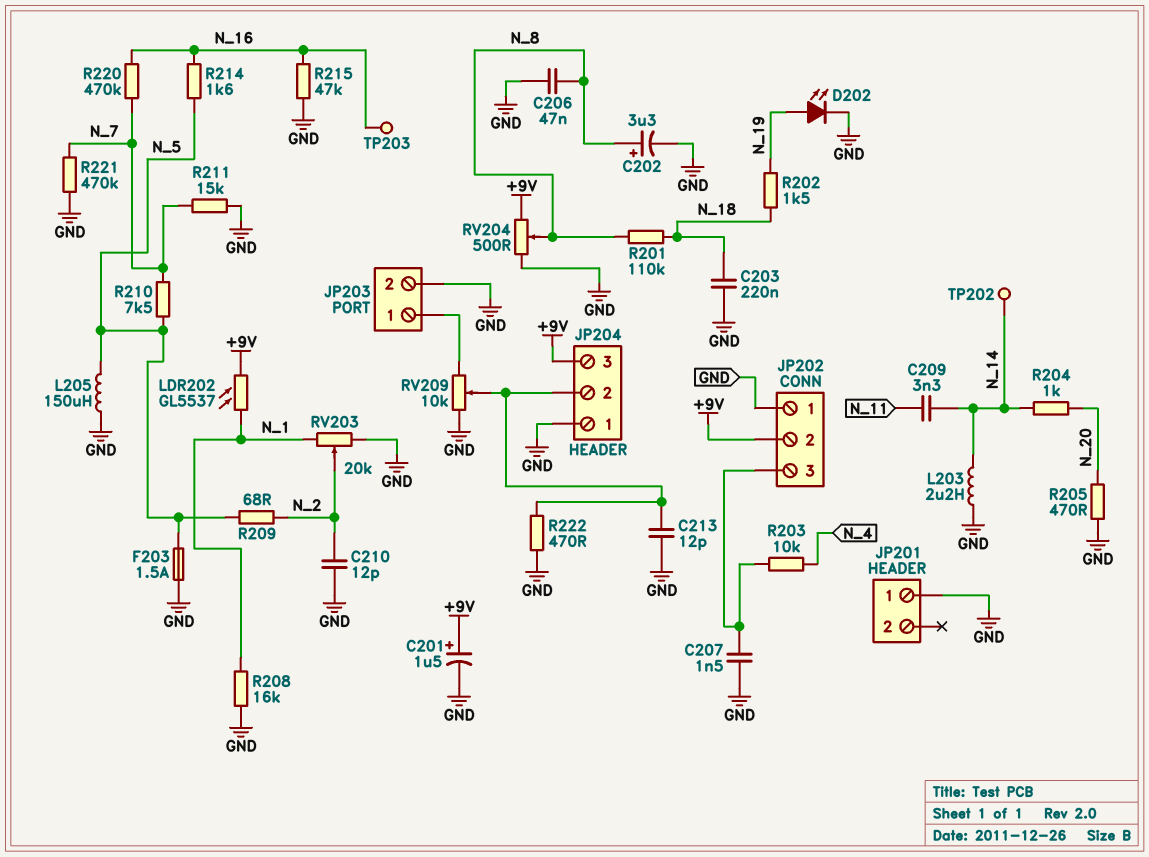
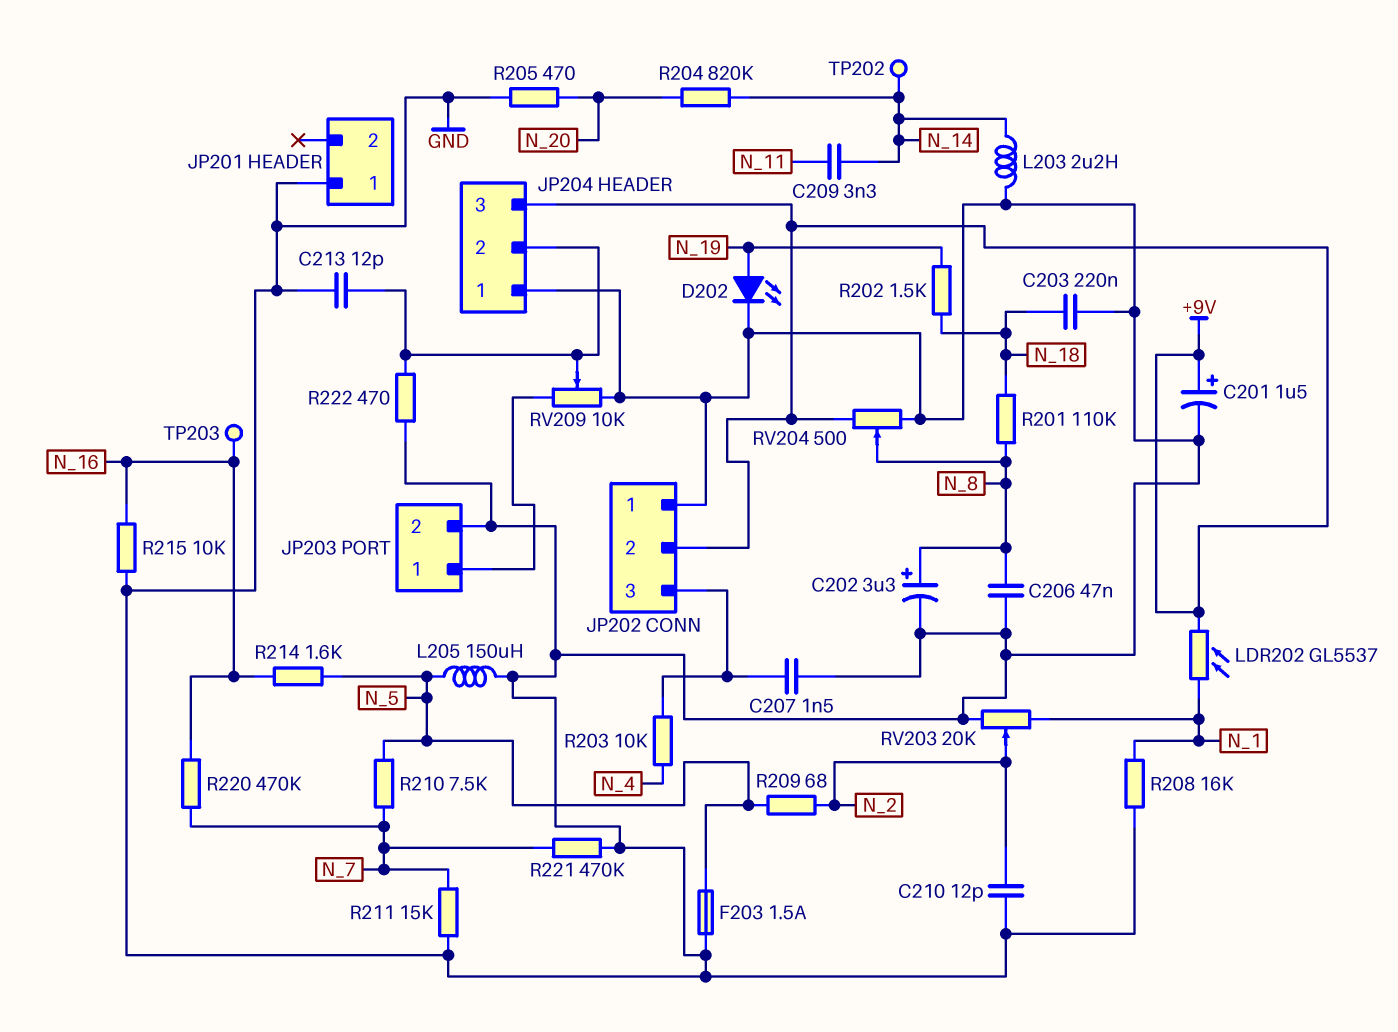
R204: 1k (N_14, N_20) -> 820k (N_14, N_20)
R215: 47k (GND, N_16) -> 10k (GND, N_16)

